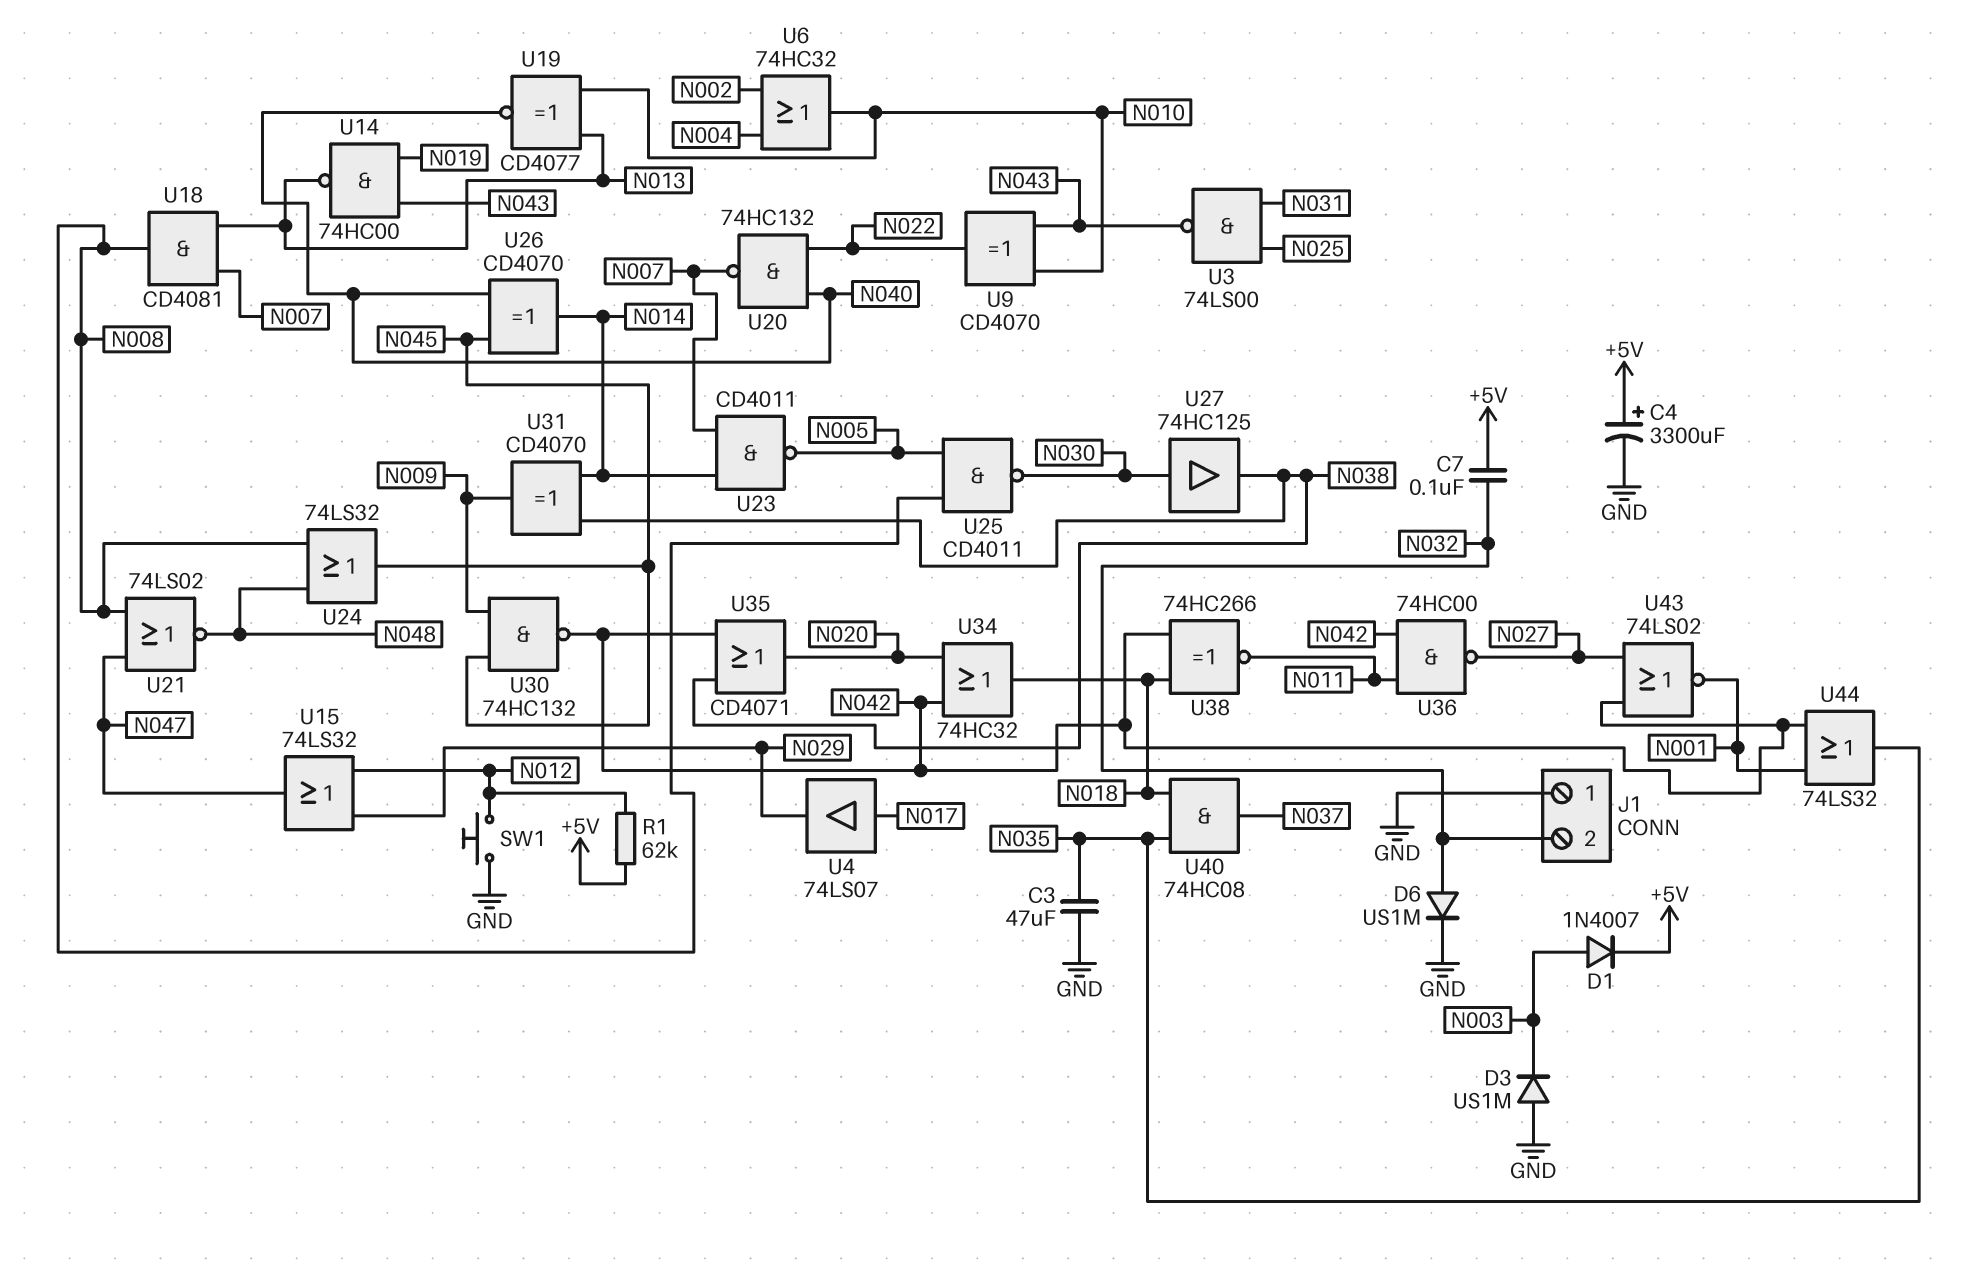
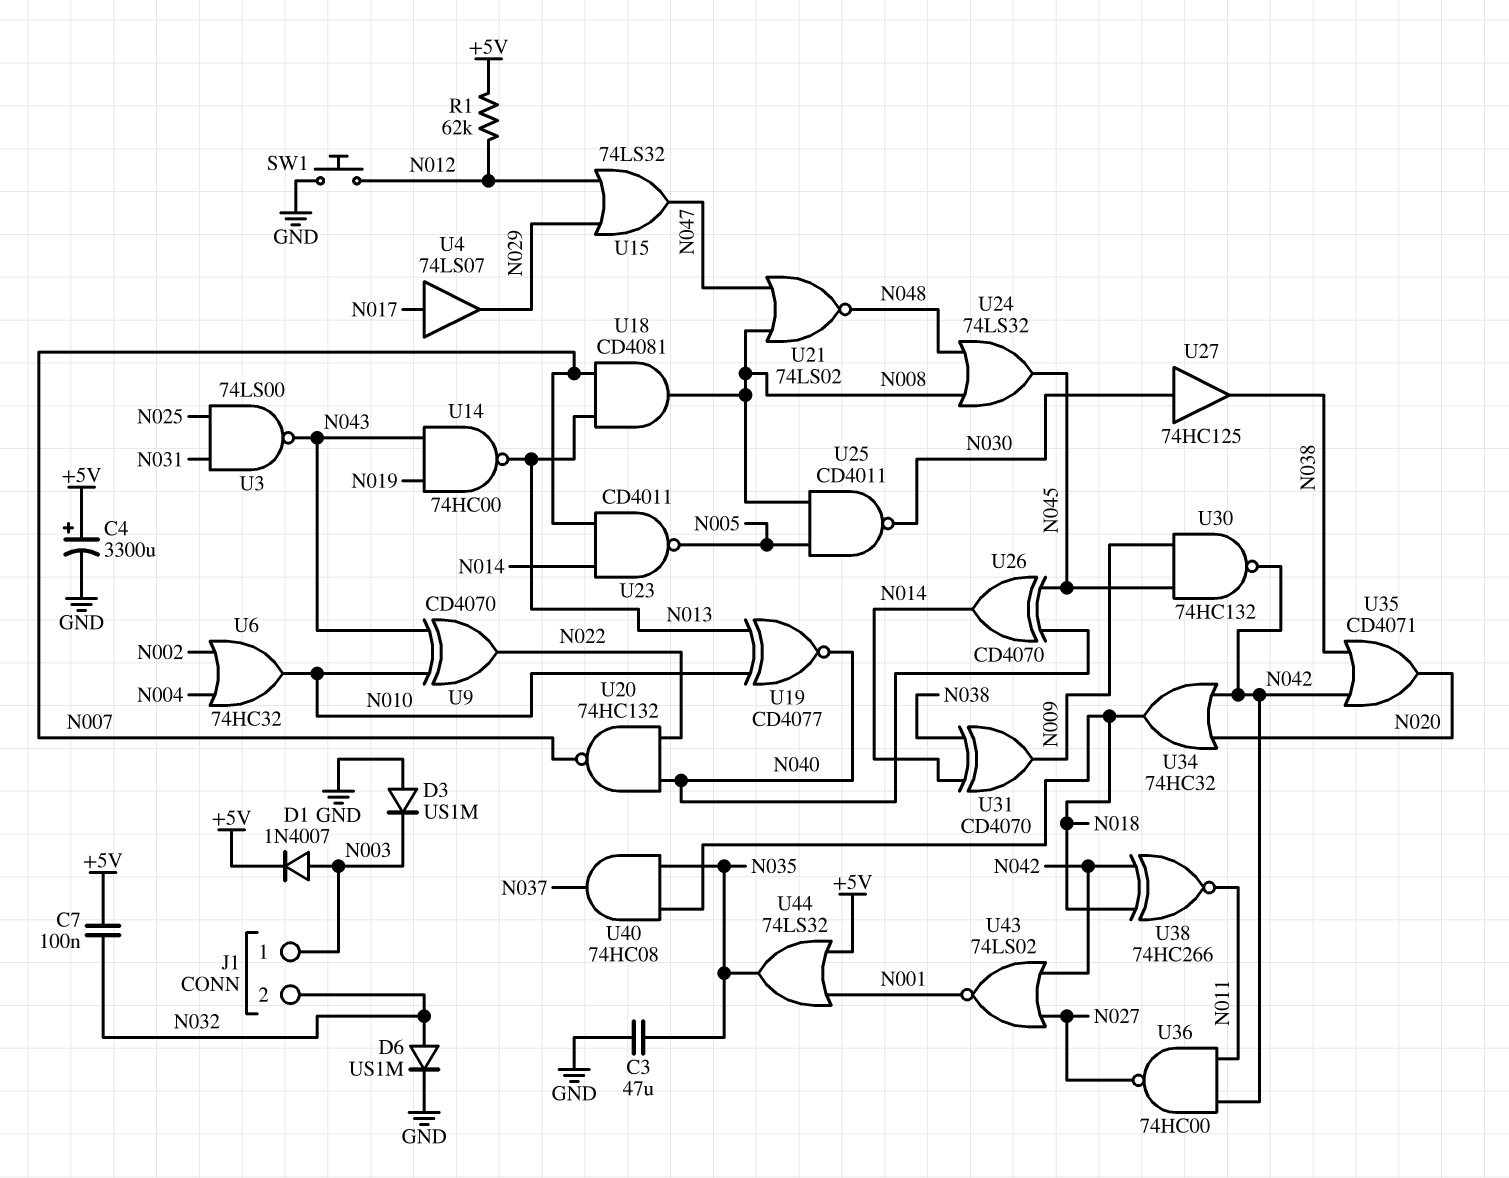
J1 pin 1: GND -> N003
U44: OR 74LS32 (in N001, in N042, out N035) -> OR 74LS32 (in +5V, in N001, out N035)

